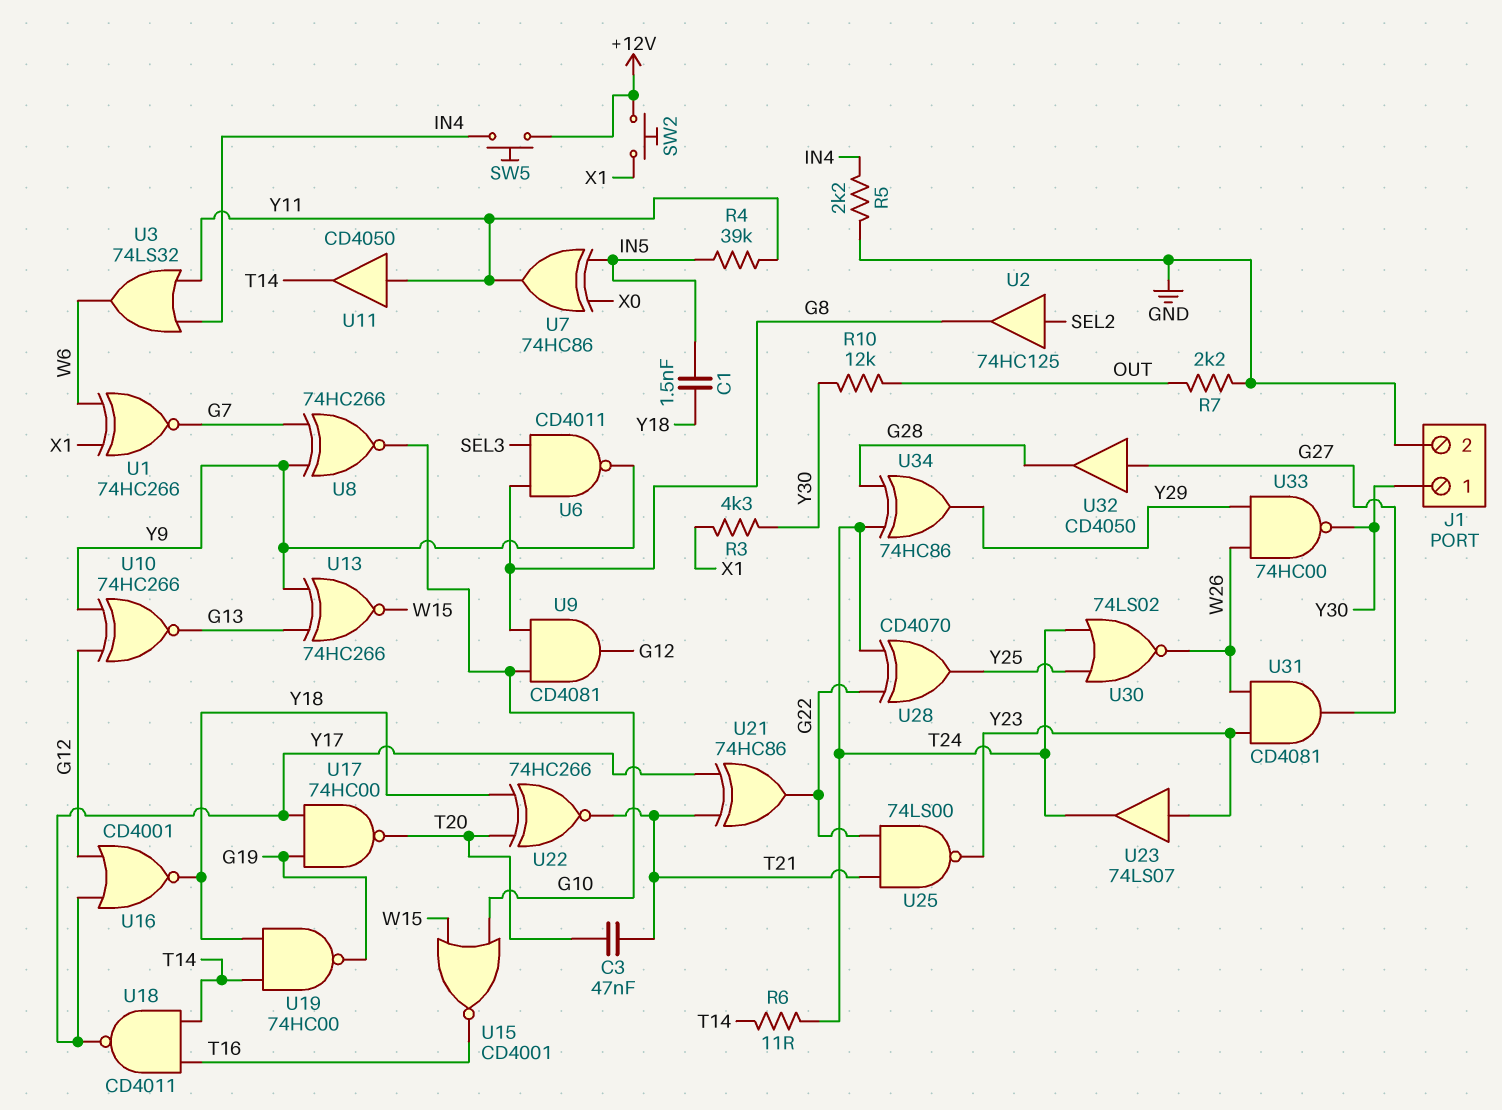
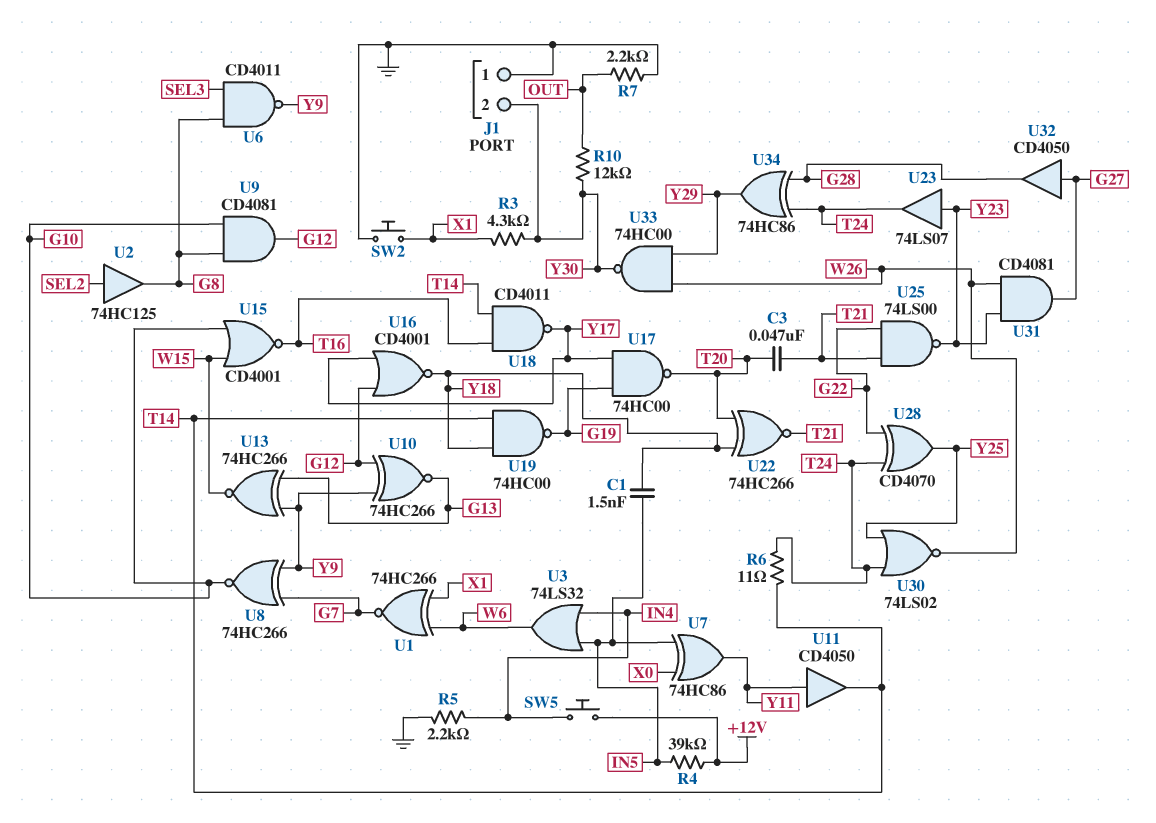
J1 pin 1: Y30 -> GND
J1 pin 2: GND -> Y30
R4: 39k (IN5, Y11) -> 39k (+12V, IN5)
SW2: button (+12V, X1) -> button (GND, X1)
U3: OR 74LS32 (in IN4, in Y11, out W6) -> OR 74LS32 (in IN4, in IN5, out W6)
U21: XOR 74HC86 (in T21, in Y17, out G22) -> none

